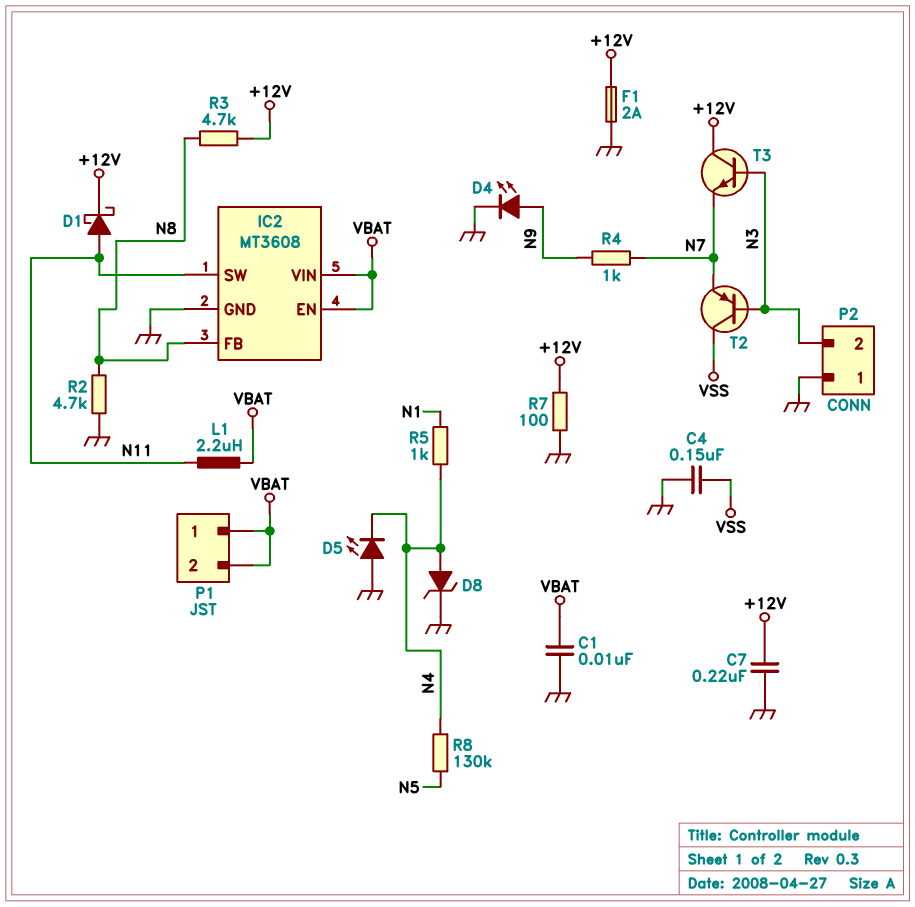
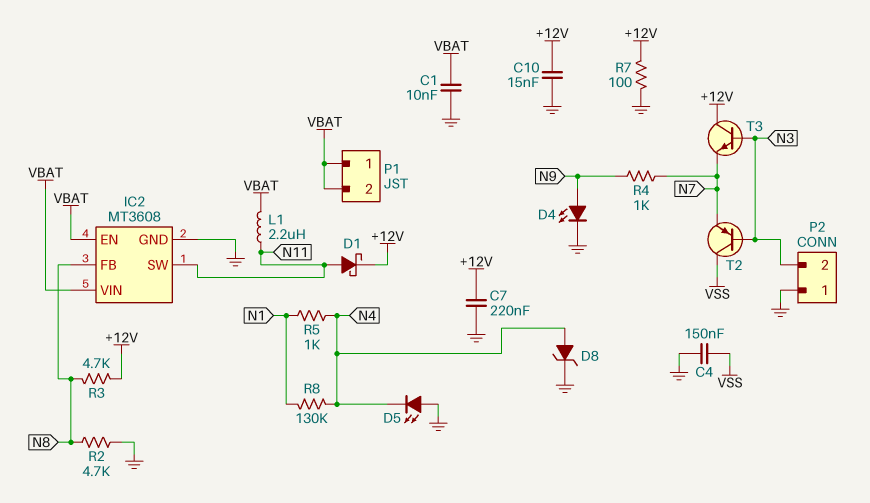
C10: none -> 15nF (+12V, GND)
F1: 2A (+12V, GND) -> none
R8: 130k (N4, N5) -> 130k (N1, N4)

